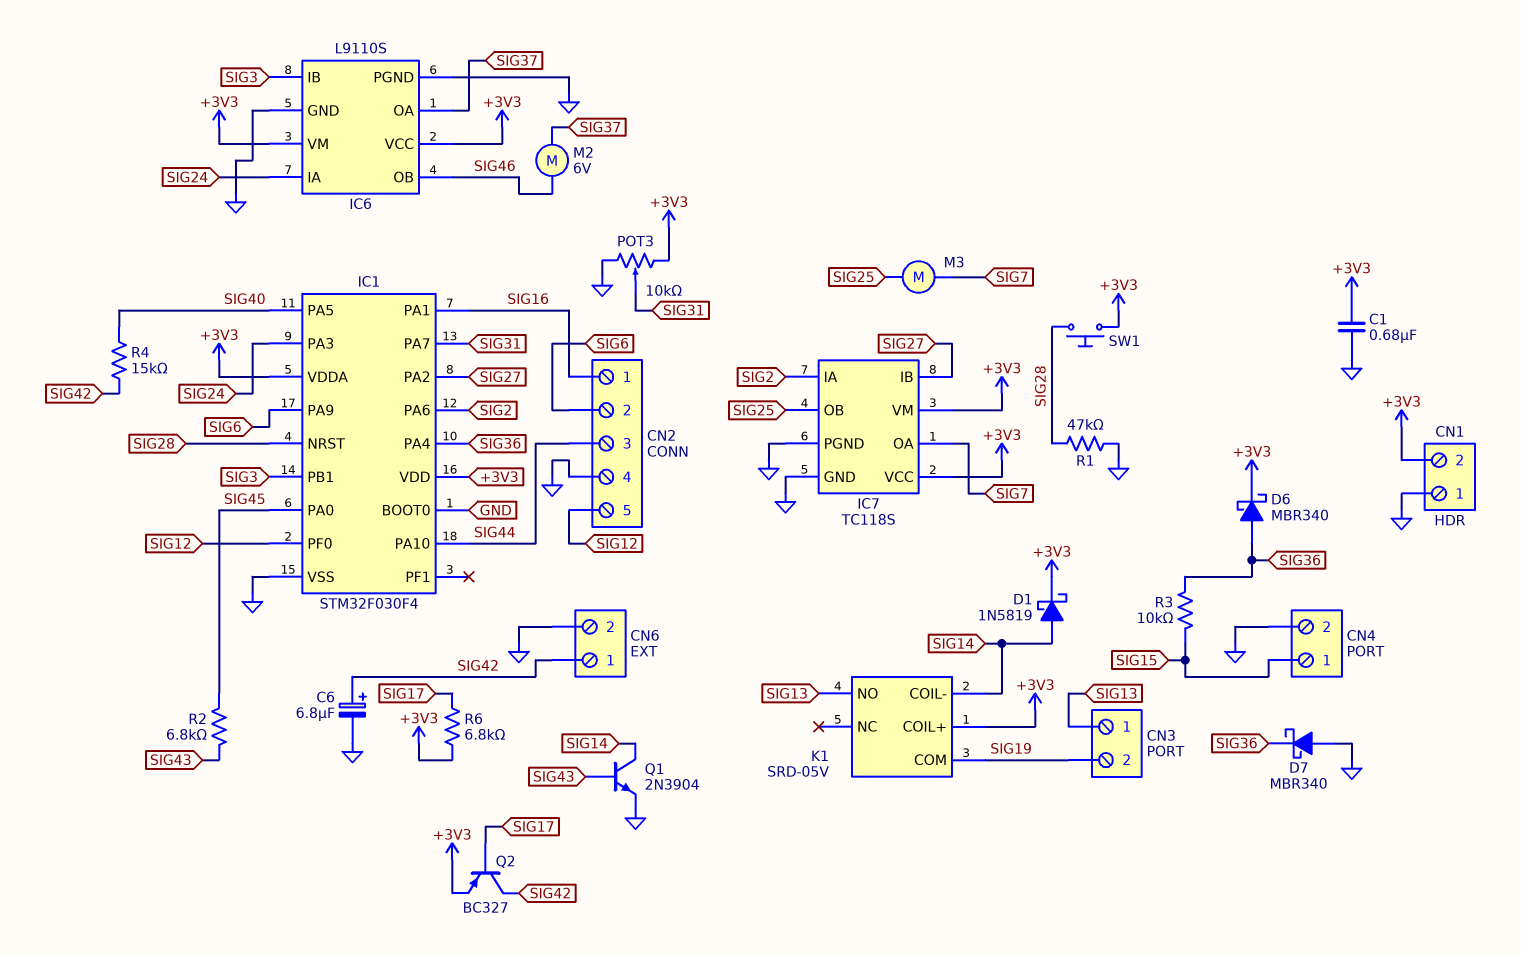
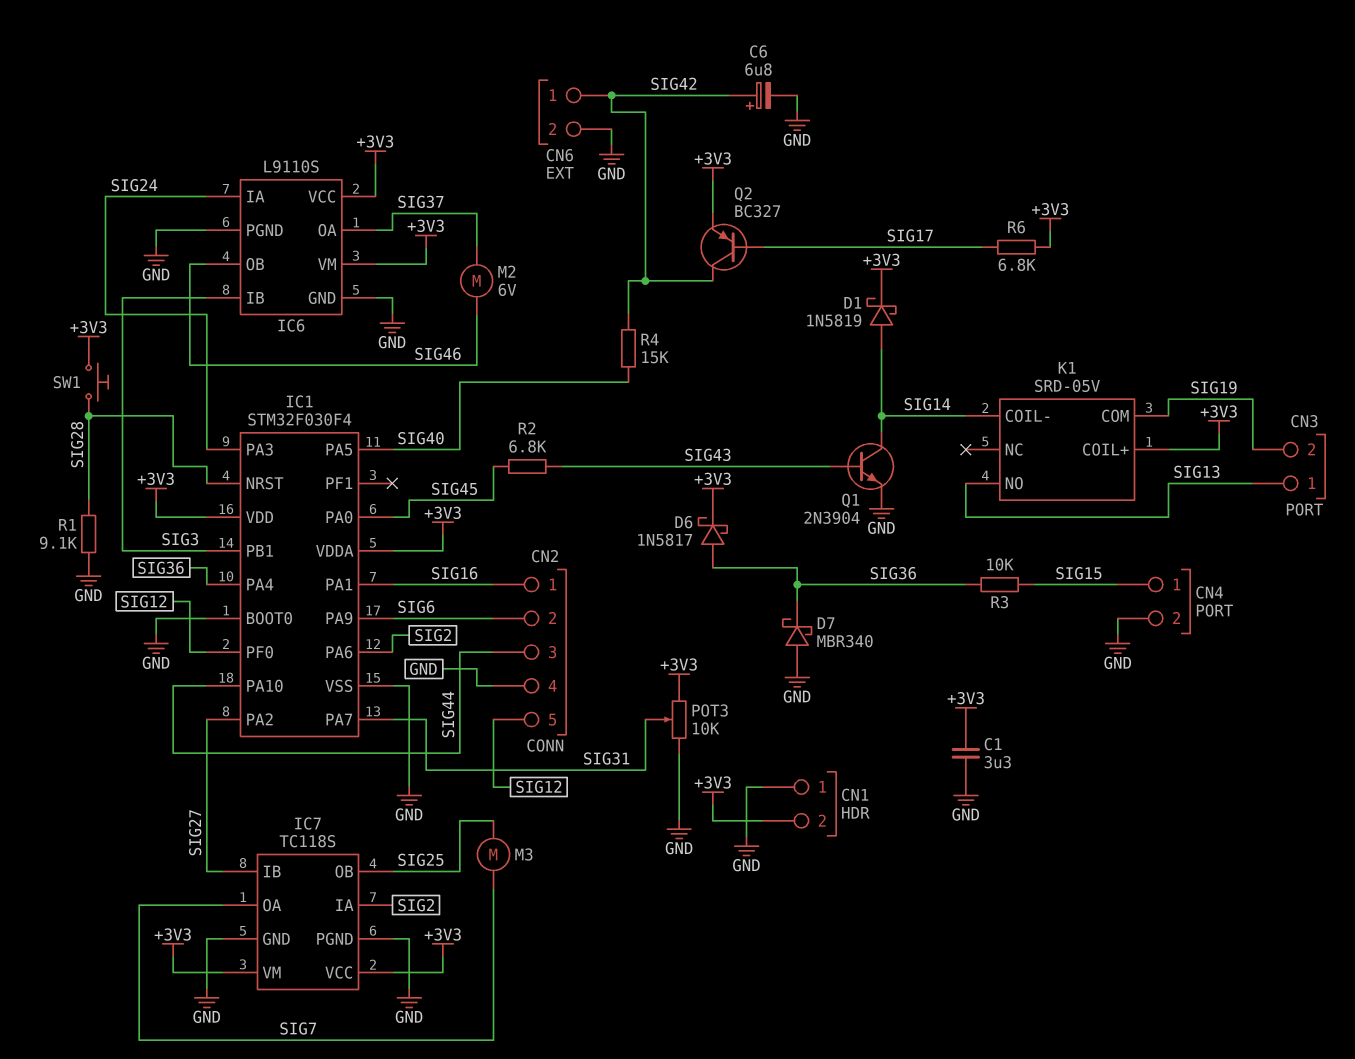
C1: 680nF (+3V3, GND) -> 3.3uF (+3V3, GND)
D6: schottky MBR340 (A SIG36, K +3V3) -> schottky 1N5817 (A SIG36, K +3V3)
R1: 47k (GND, SIG28) -> 9.1k (GND, SIG28)

